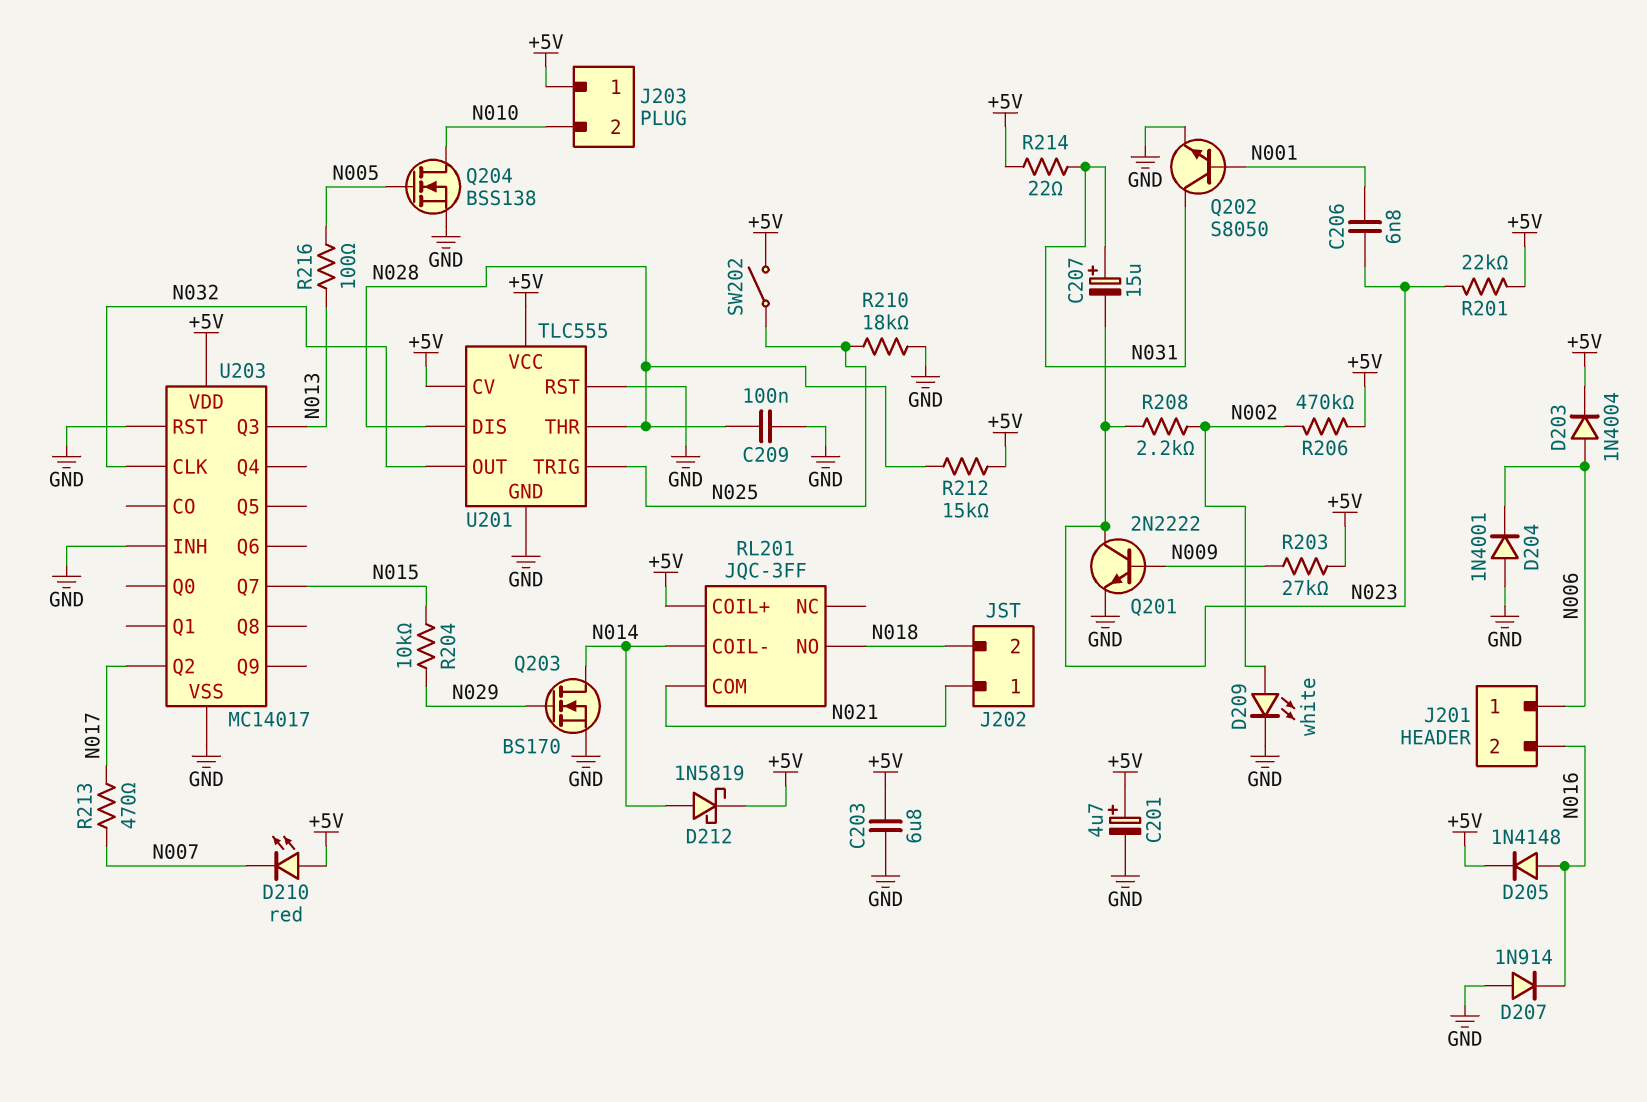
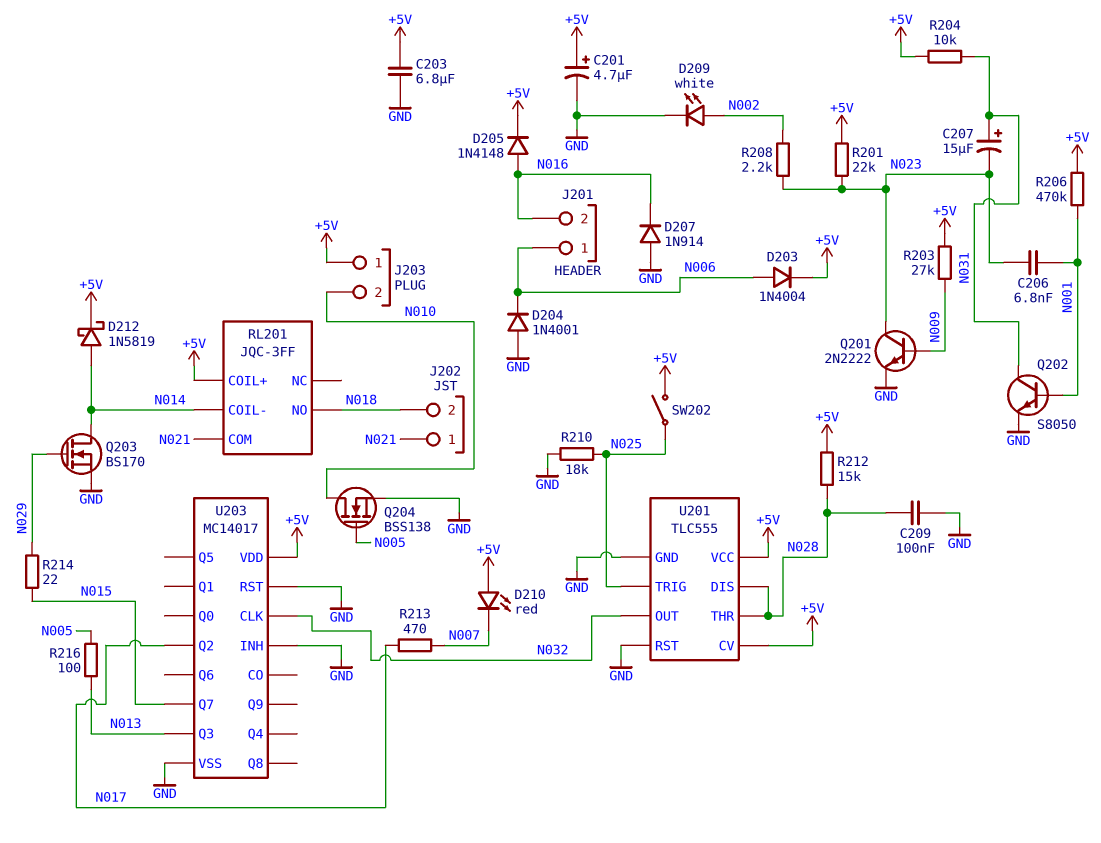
R204: 10k (N015, N029) -> 10k (+5V, N031)
R206: 470k (+5V, N002) -> 470k (+5V, N001)
R214: 22 (+5V, N031) -> 22 (N015, N029)

